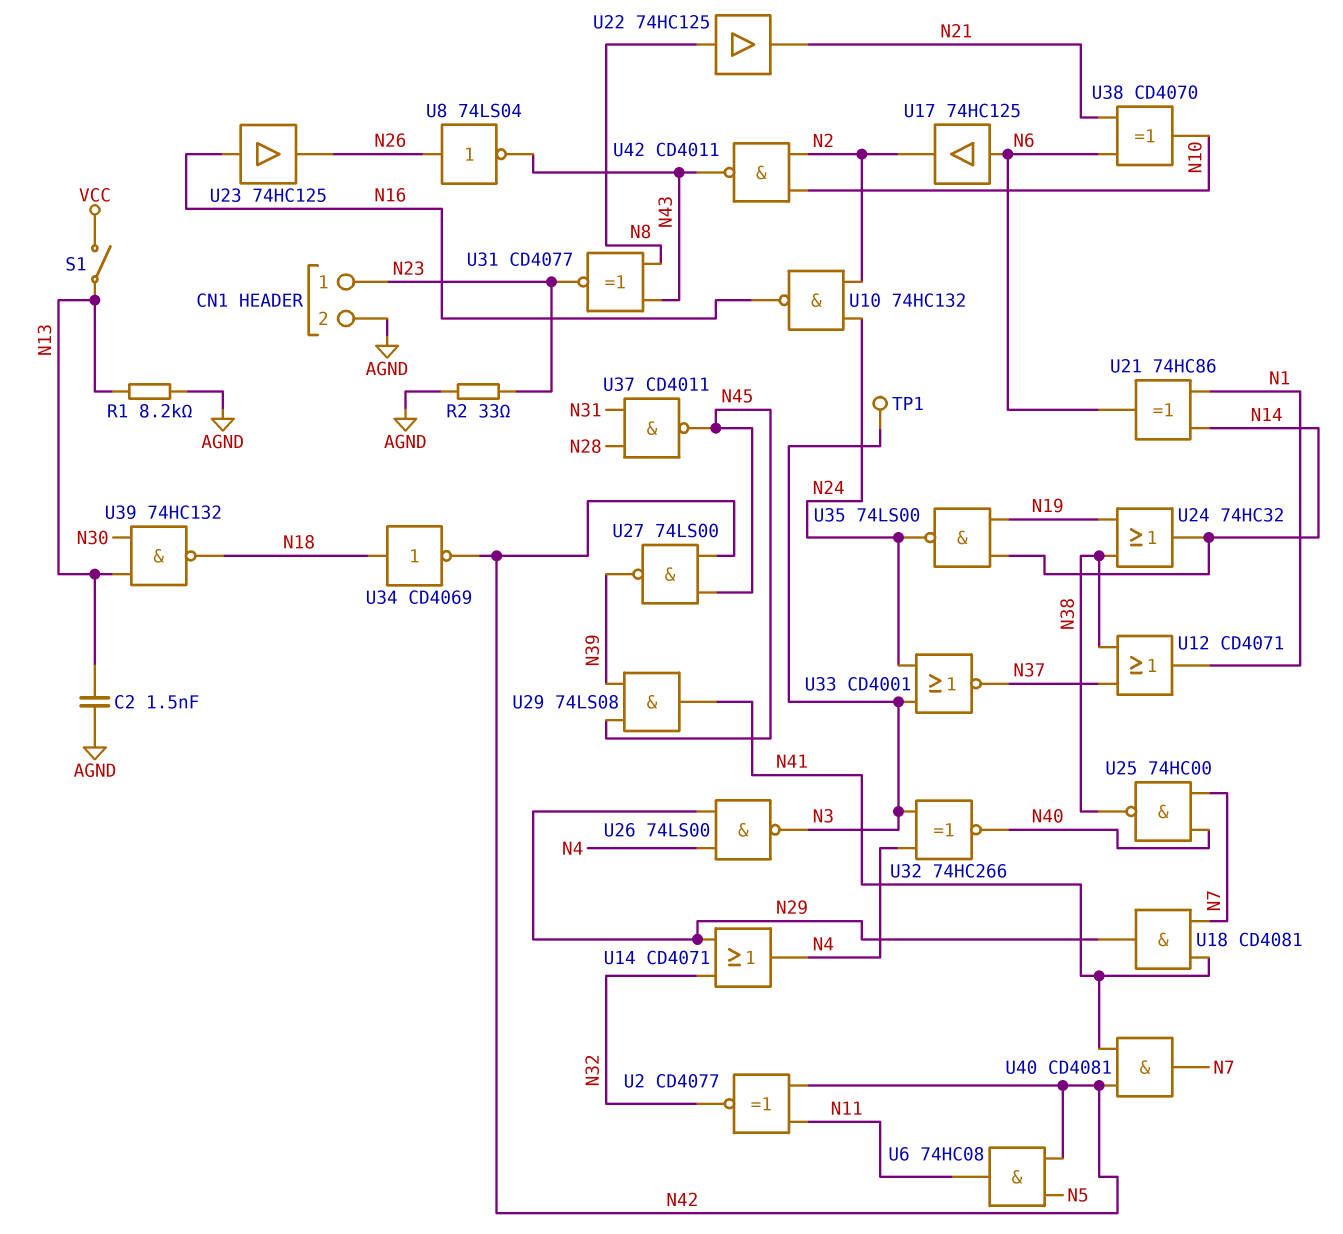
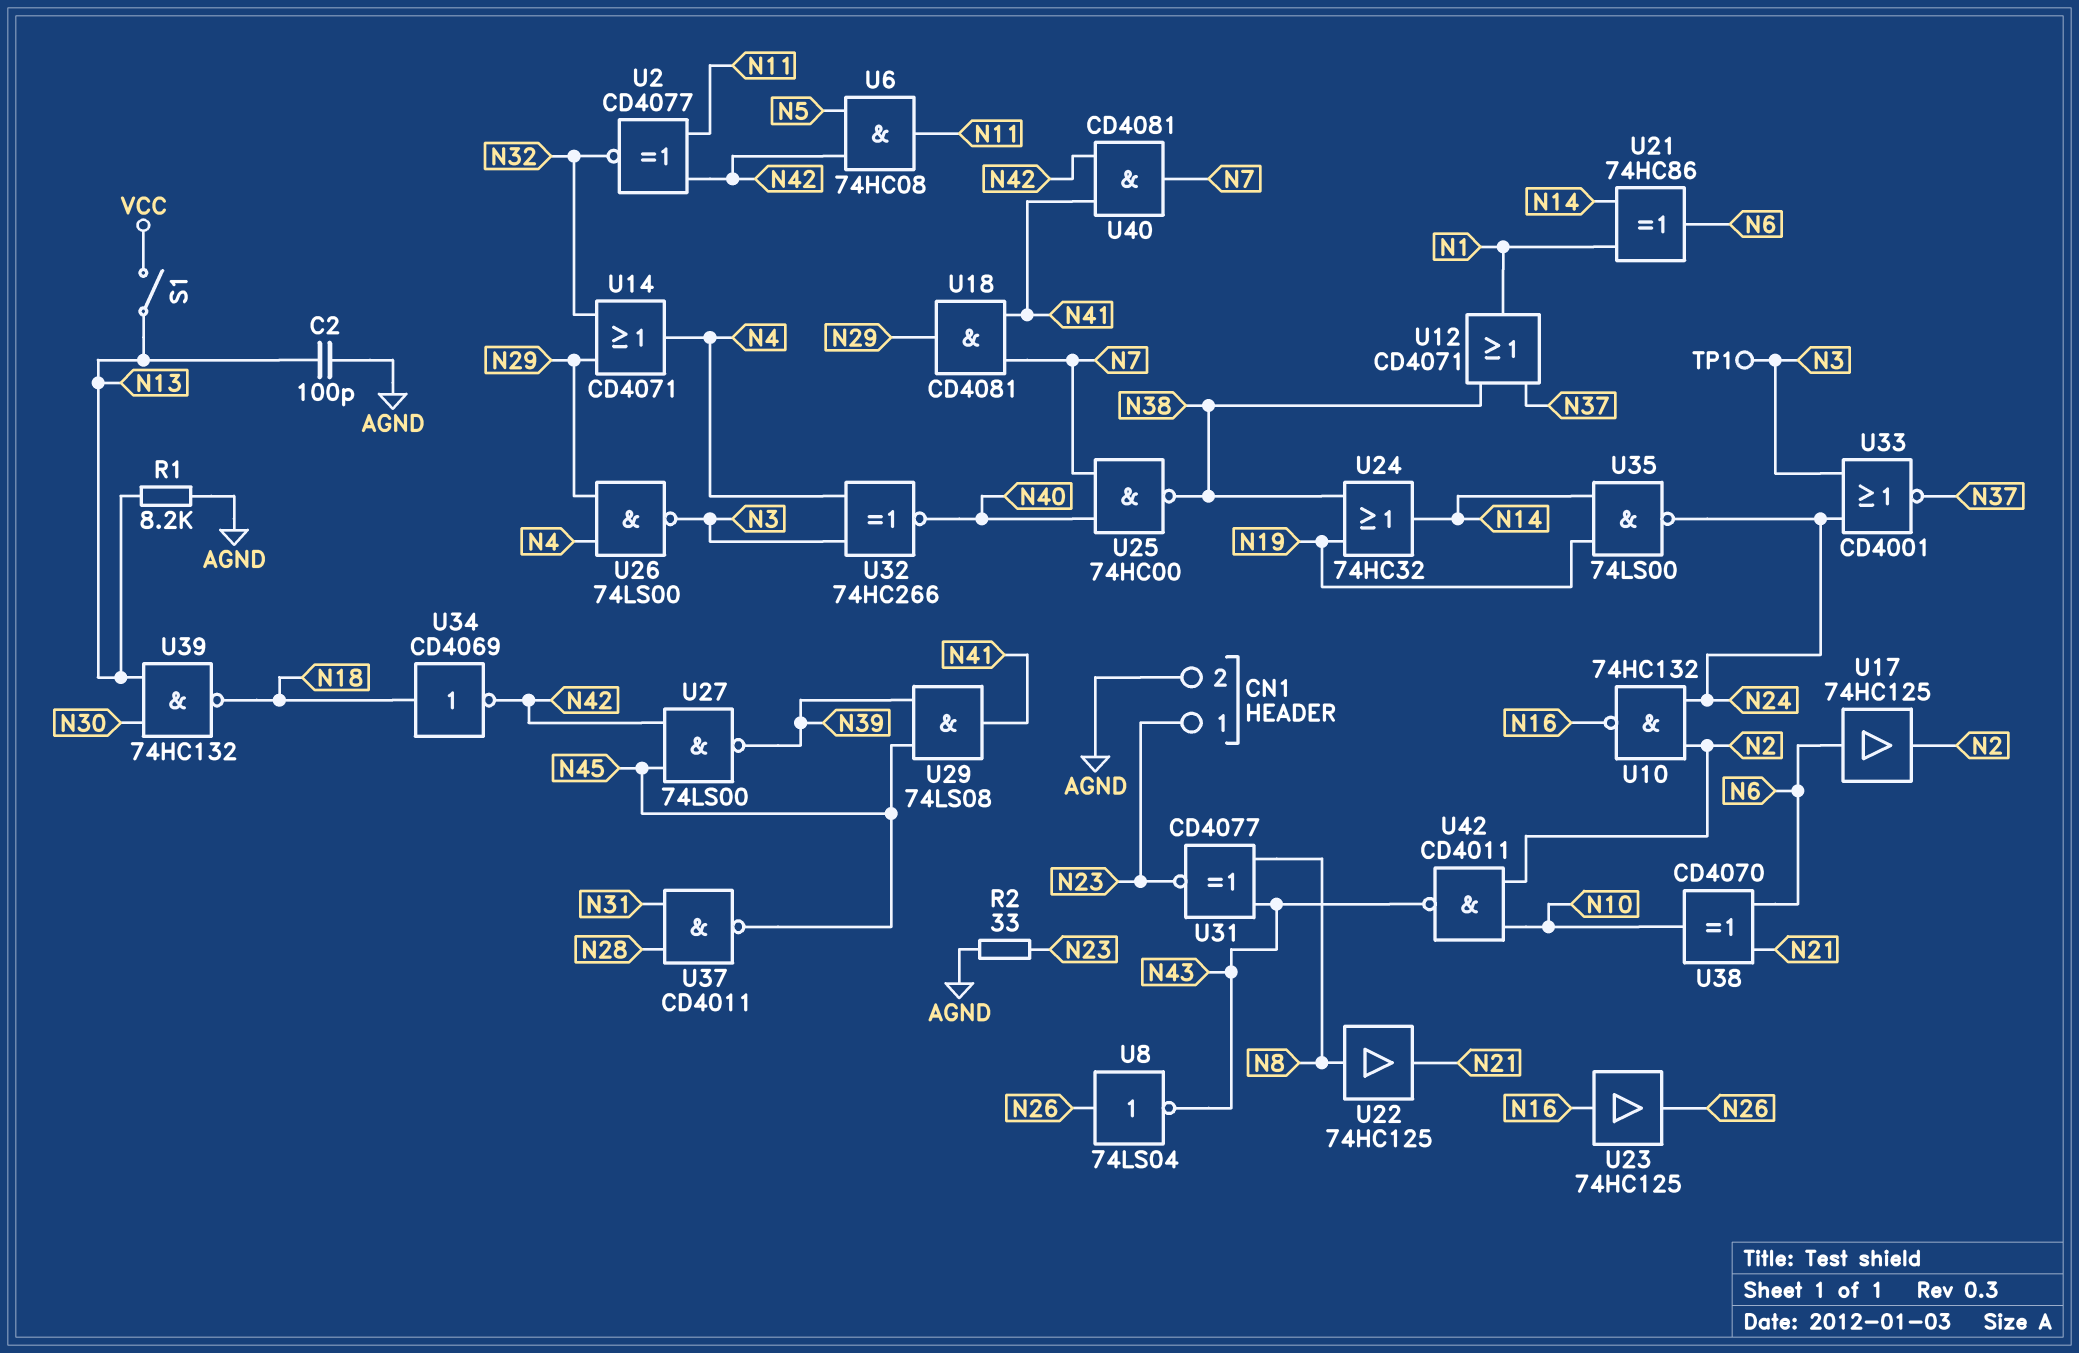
C2: 1.5nF (AGND, N13) -> 100pF (AGND, N13)

